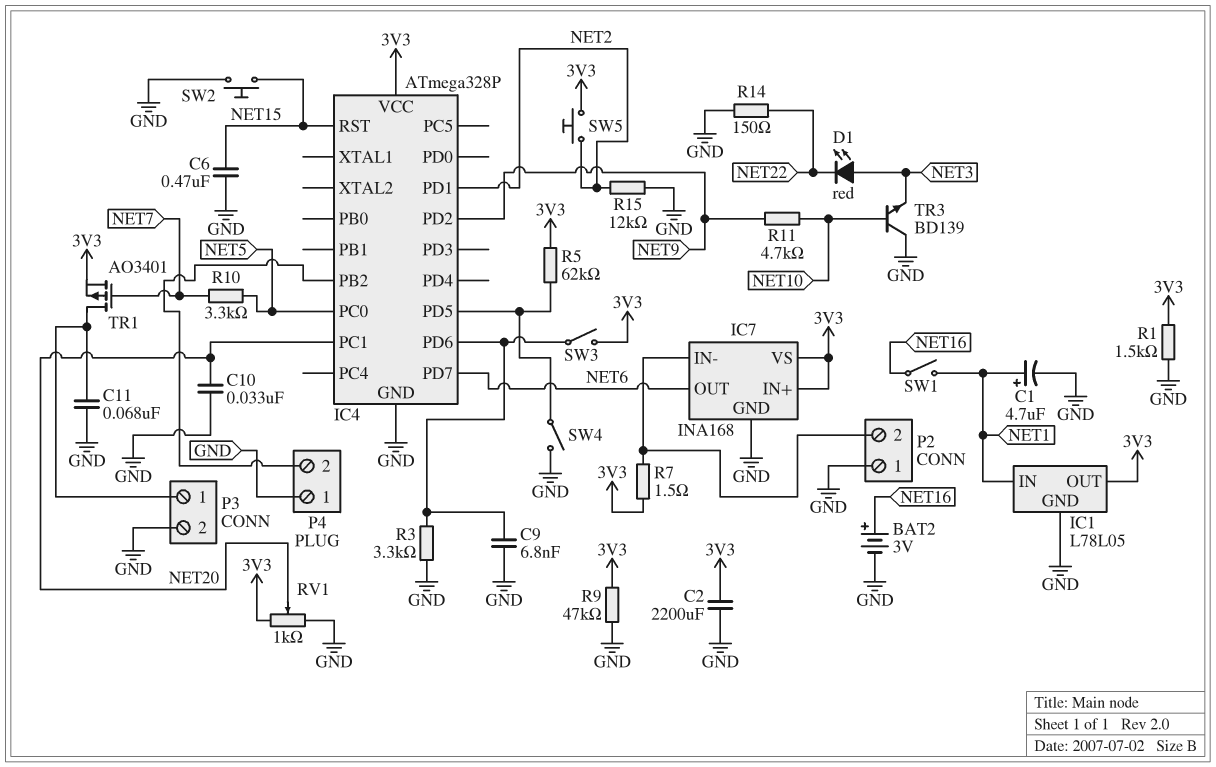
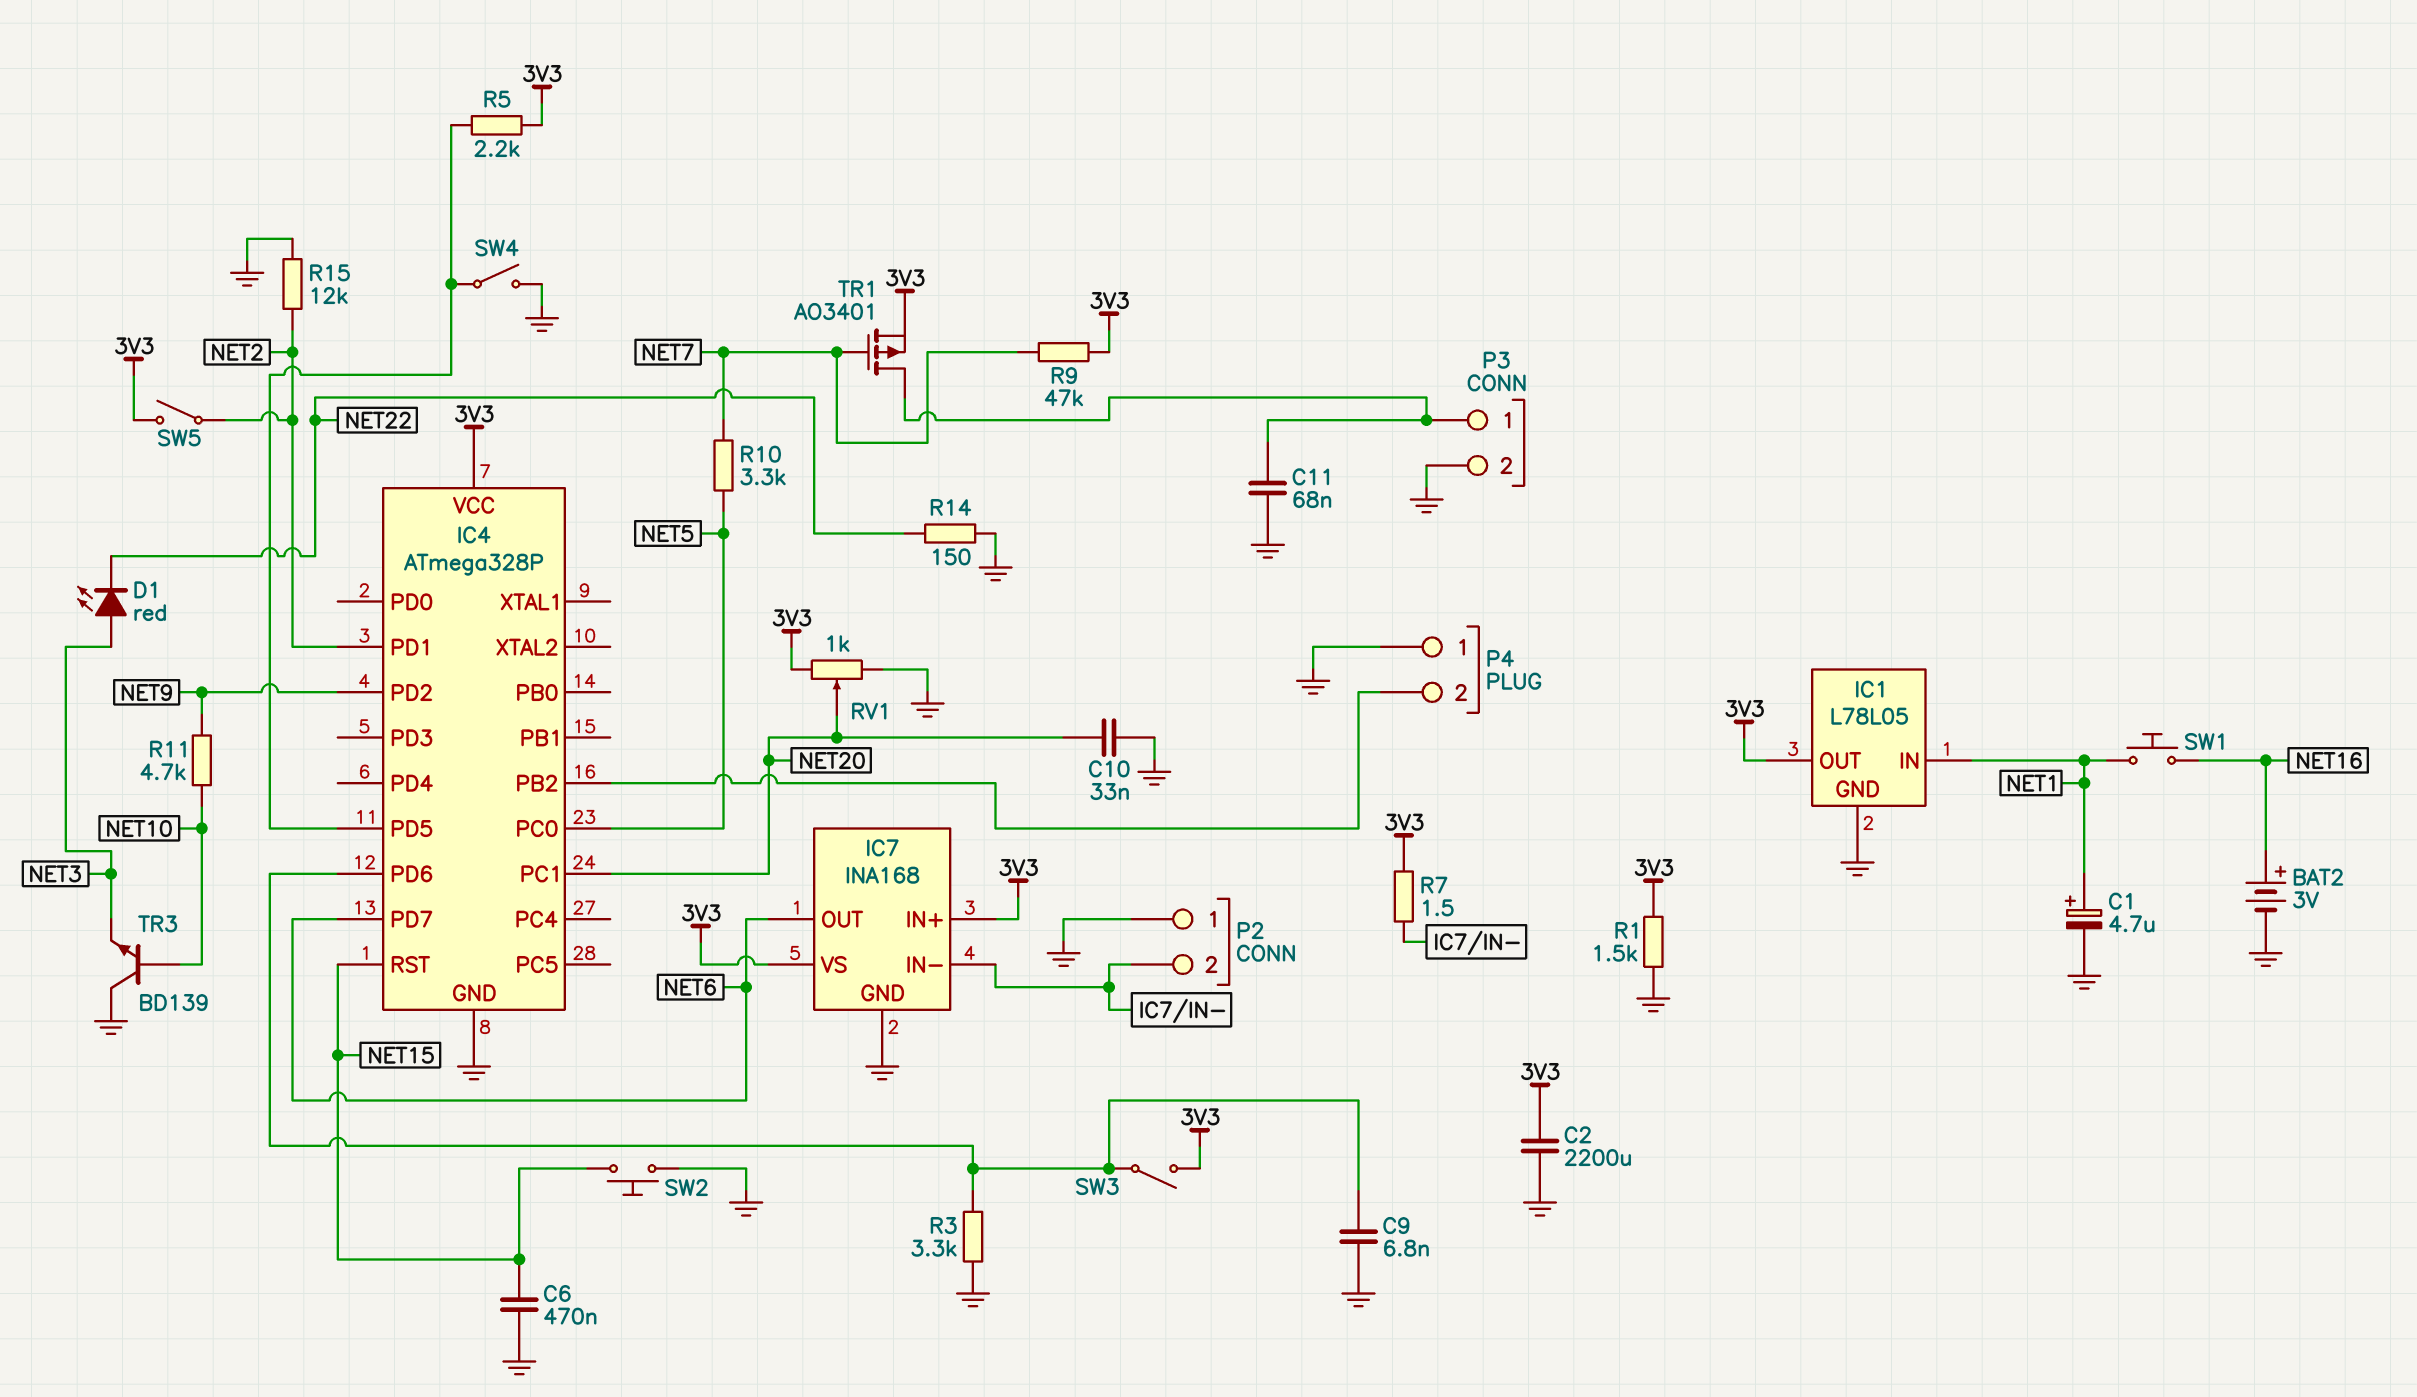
R5: 62k (3V3, IC4/PD5) -> 2.2k (3V3, IC4/PD5)
R9: 47k (3V3, GND) -> 47k (3V3, NET7)
SW1: switch (NET1, NET16) -> button (NET1, NET16)
SW5: button (3V3, NET2) -> switch (3V3, NET2)

